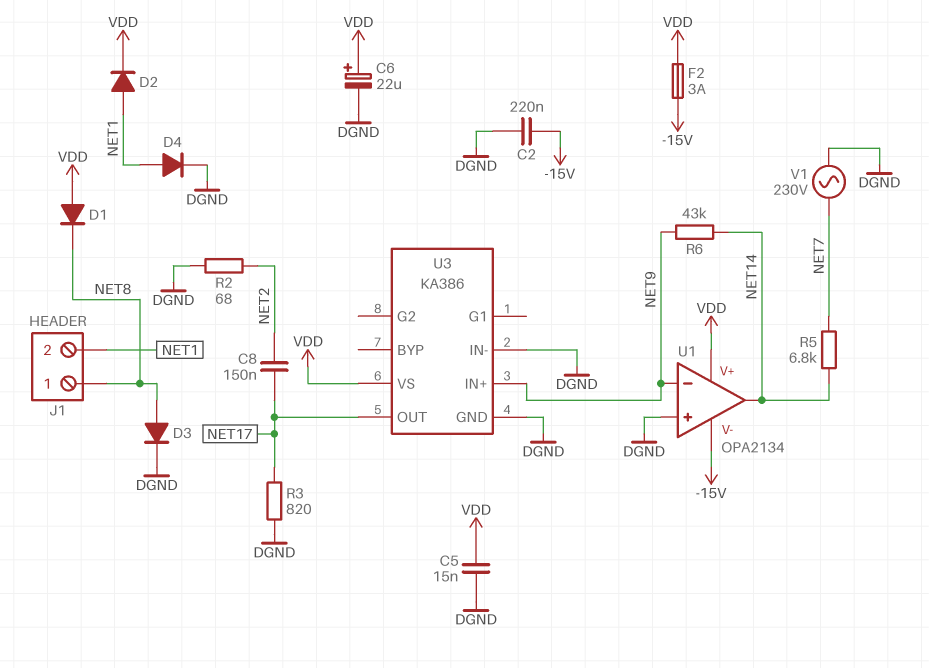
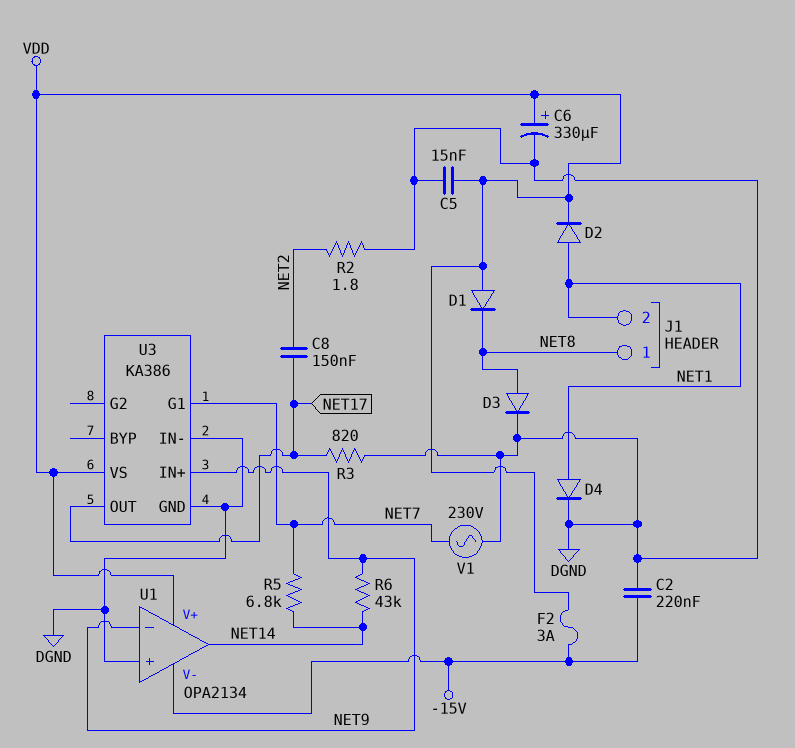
C6: 22uF (plus VDD, minus DGND) -> 330uF (plus VDD, minus DGND)
R2: 68 (DGND, NET2) -> 1.8 (DGND, NET2)
U3 pin G1: none -> NET7

